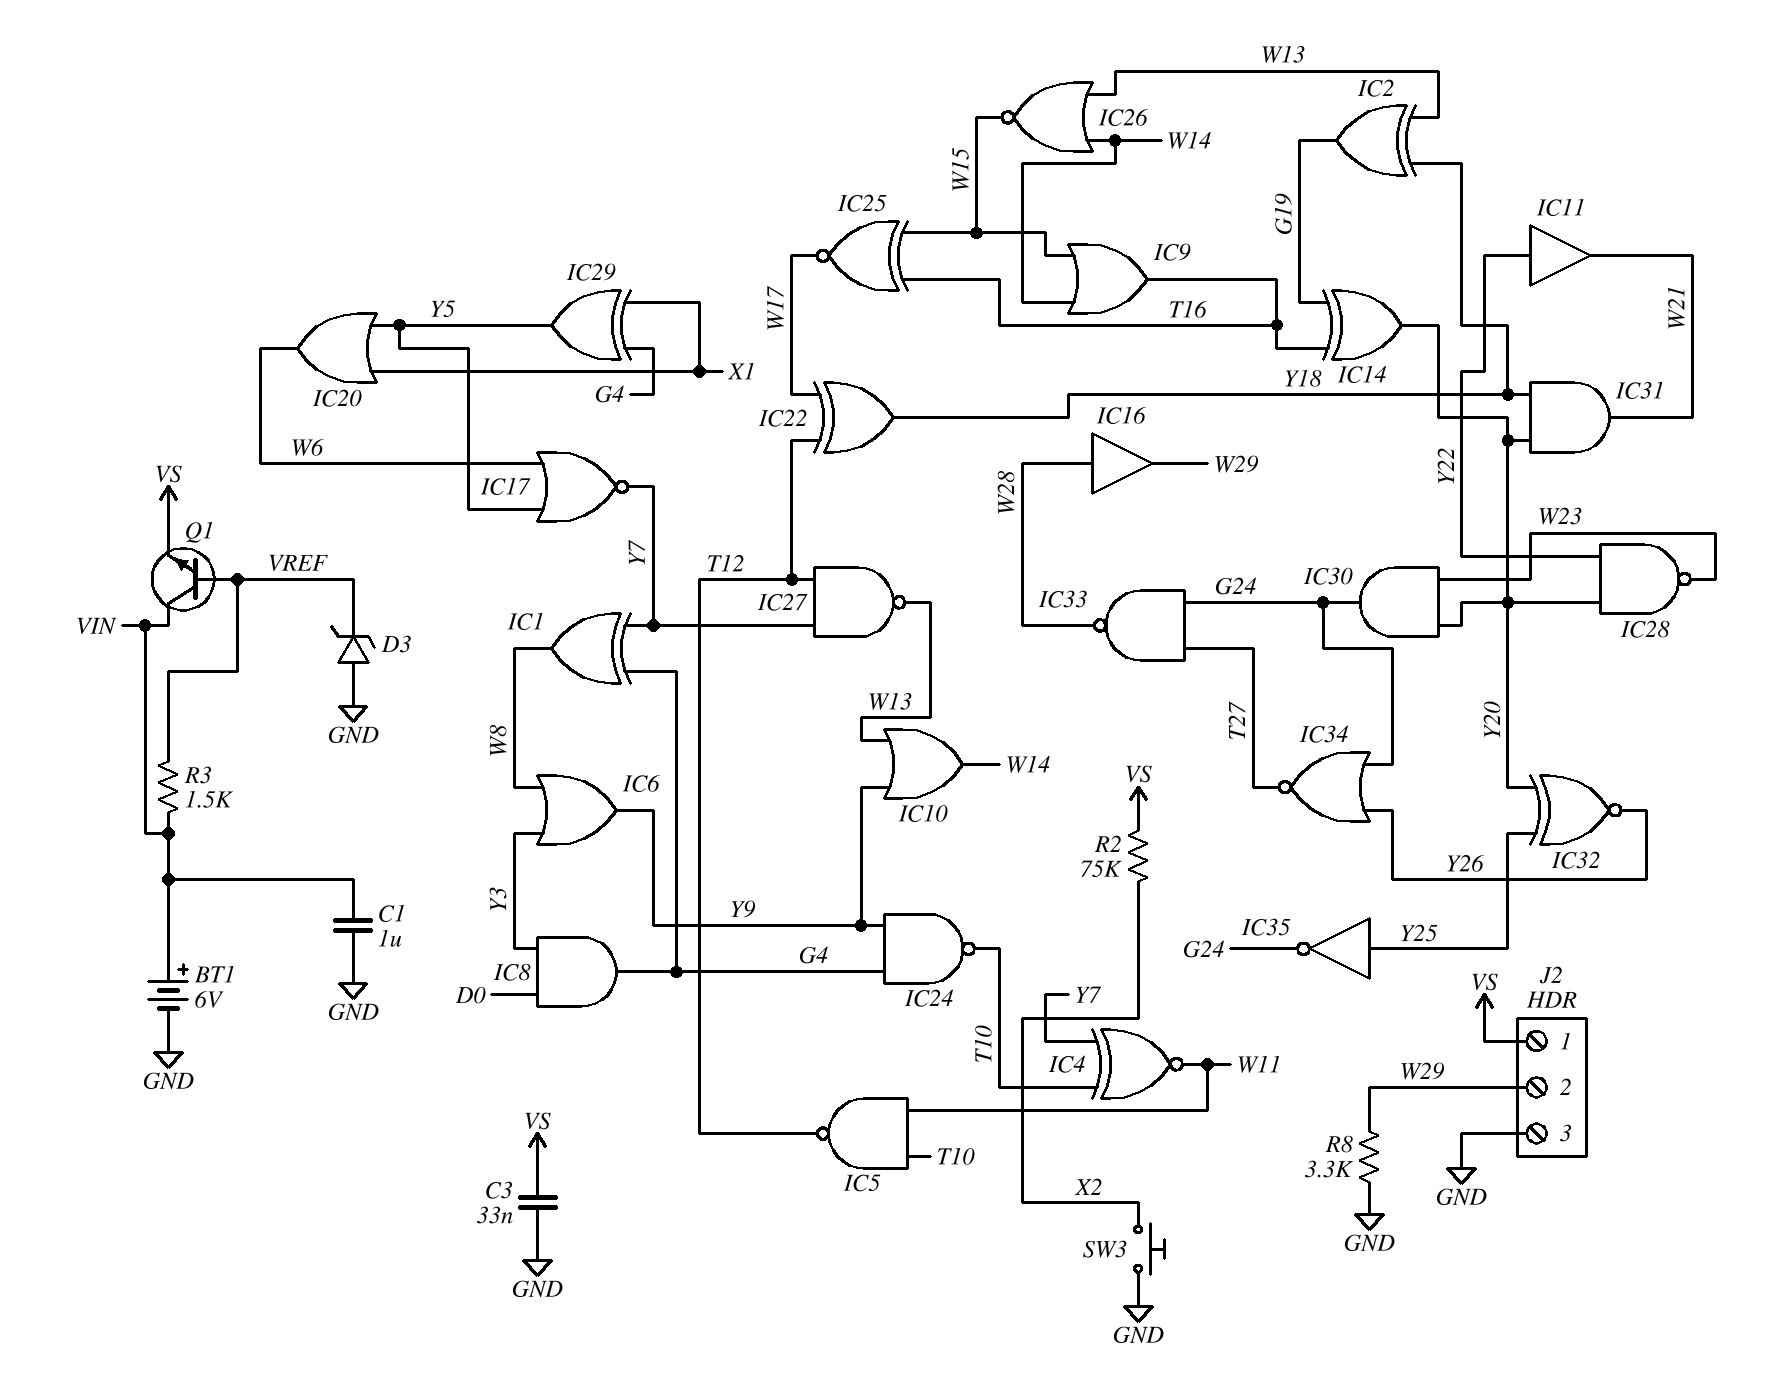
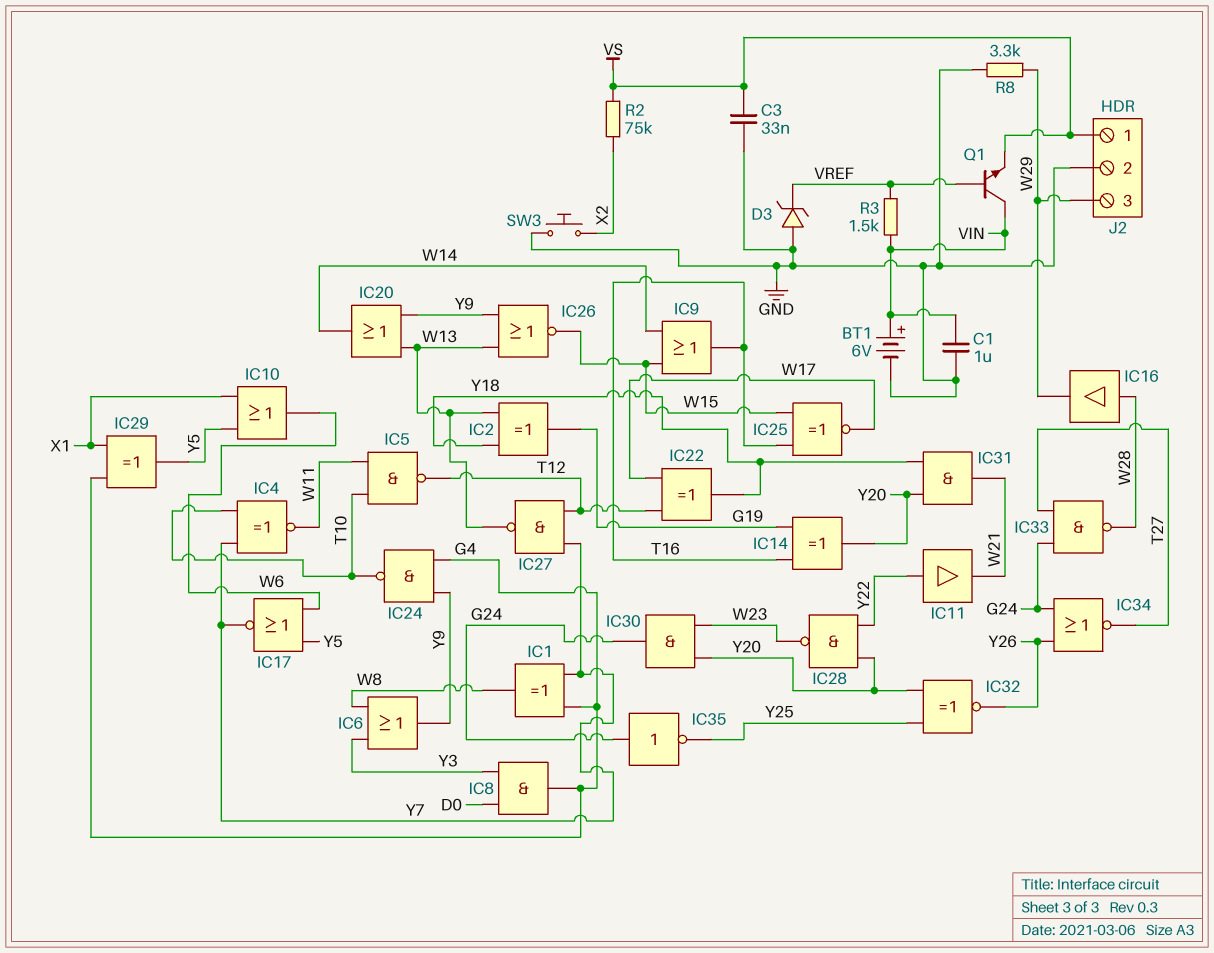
IC10: OR (in W13, in Y9, out W14) -> OR (in X1, in Y5, out W6)
IC20: OR (in X1, in Y5, out W6) -> OR (in W13, in Y9, out W14)
IC26: NOR (in W13, in W14, out W15) -> NOR (in W13, in Y9, out W15)
IC35: NOT (in Y25, out G24) -> NOT (in G24, out Y25)
J2 pin 2: W29 -> GND
J2 pin 3: GND -> W29

